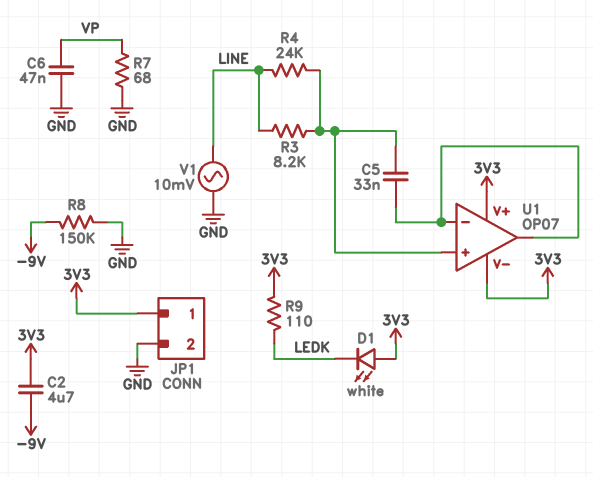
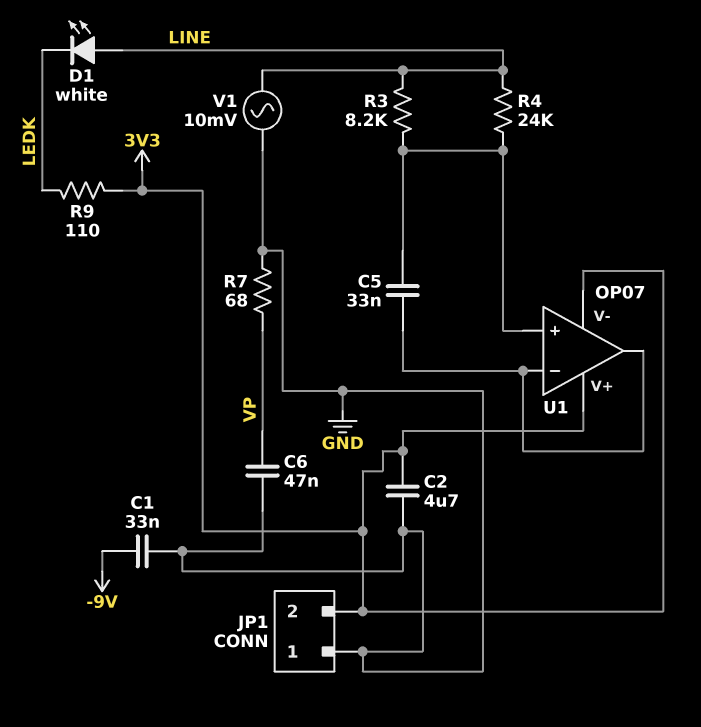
C1: none -> 33nF (-9V, GND)
C2: 4.7uF (-9V, 3V3) -> 4.7uF (3V3, GND)
D1: LED white (A 3V3, K LEDK) -> LED white (A LINE, K LEDK)
JP1 pin 1: 3V3 -> GND
JP1 pin 2: GND -> 3V3
R8: 150k (-9V, GND) -> none

